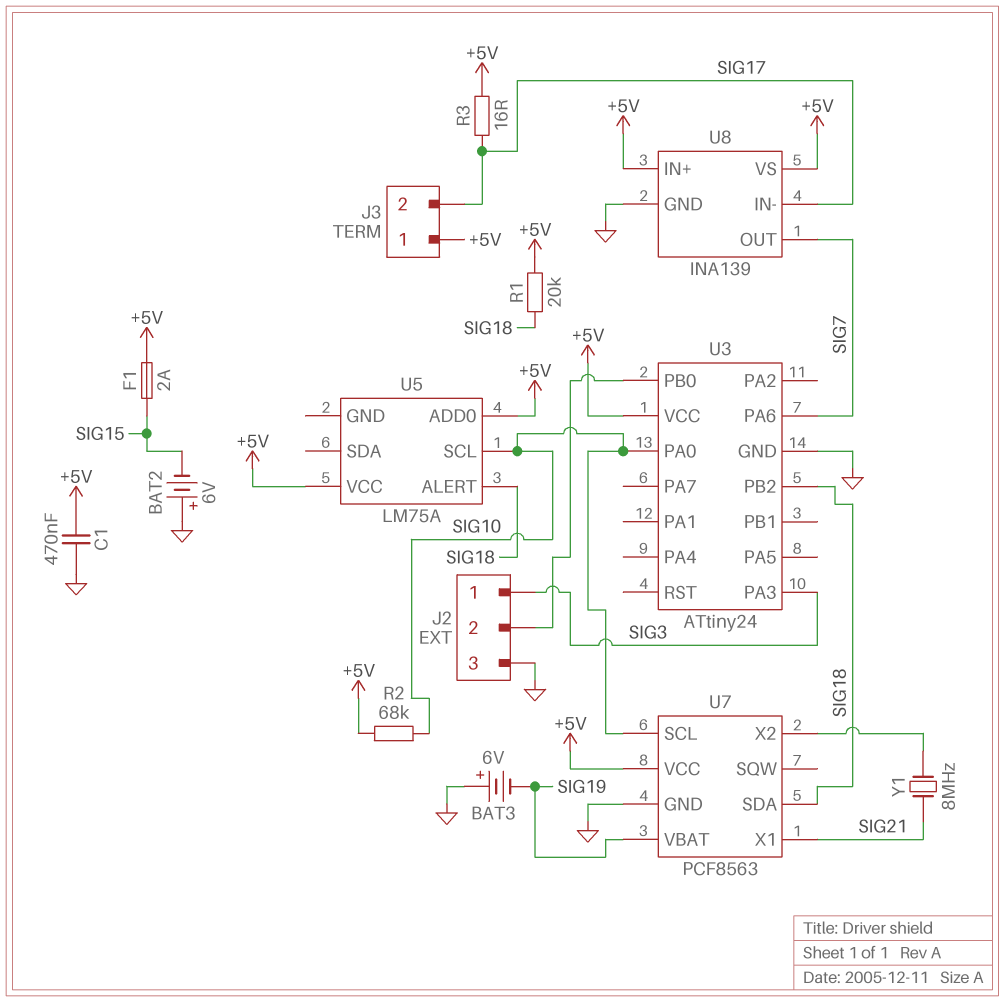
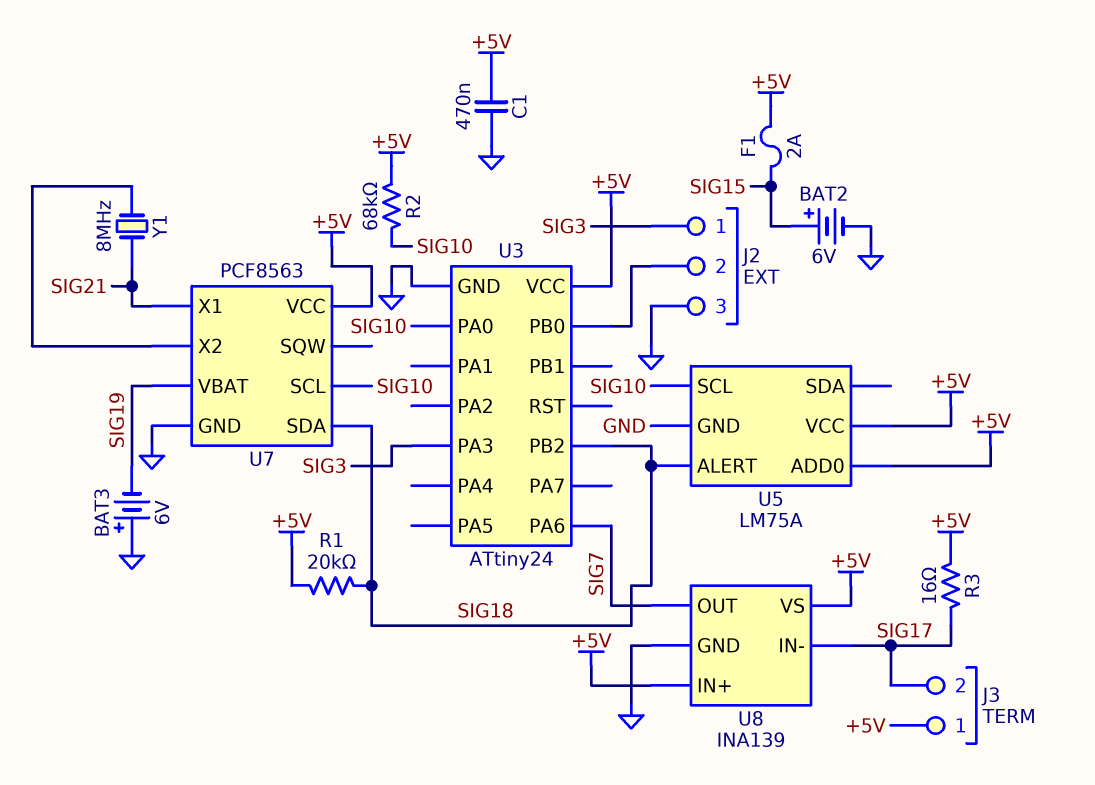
BAT2: 6V (plus GND, minus SIG15) -> 6V (plus SIG15, minus GND)
U5 pin GND: none -> GND

